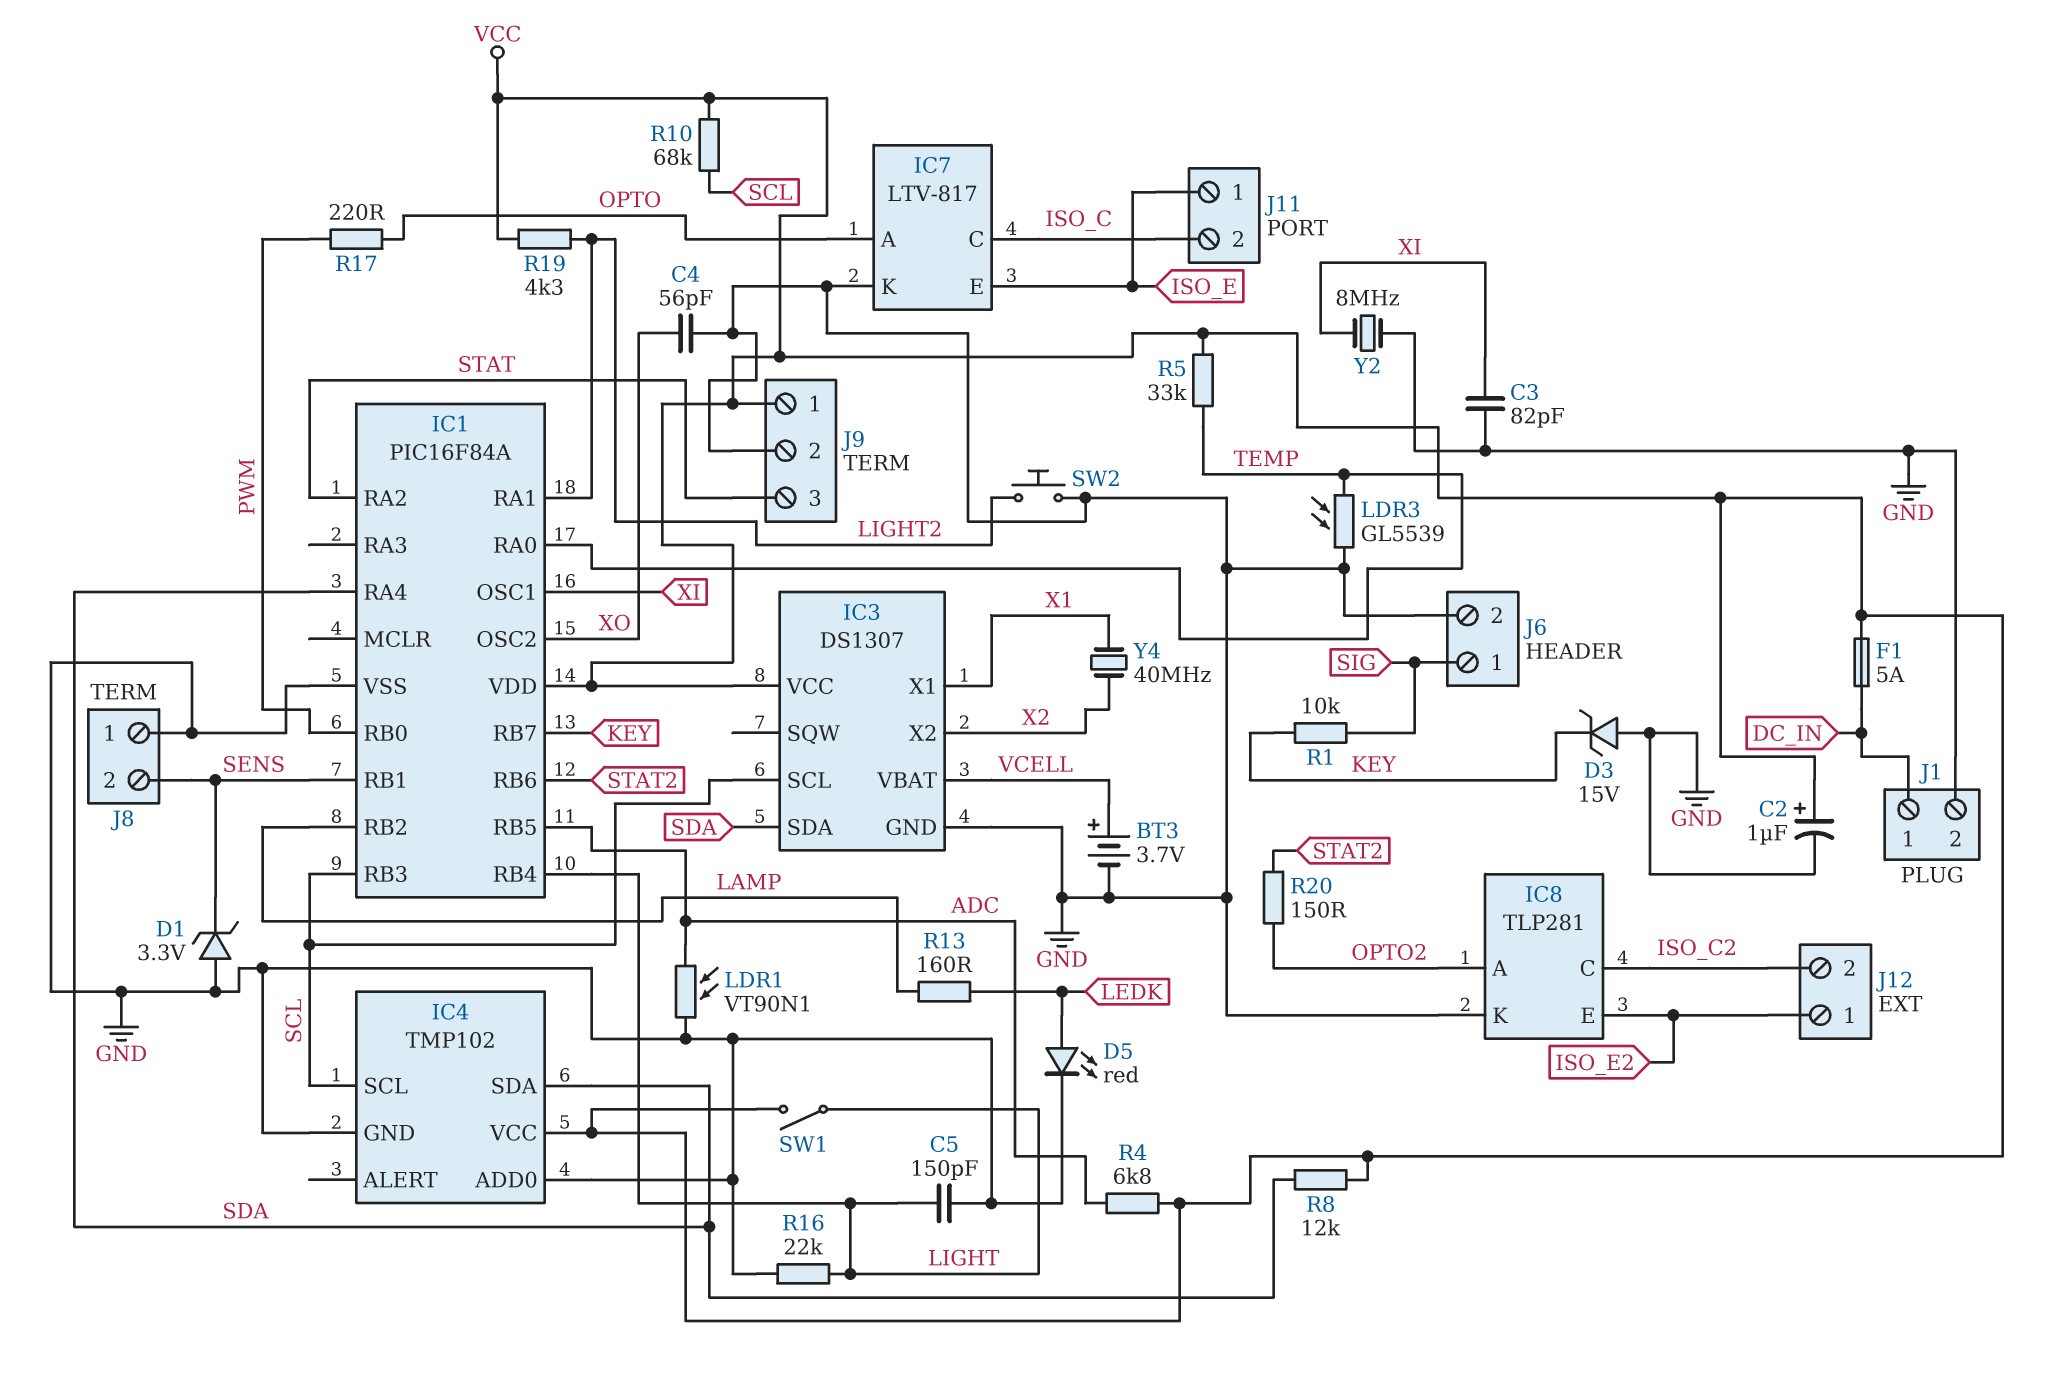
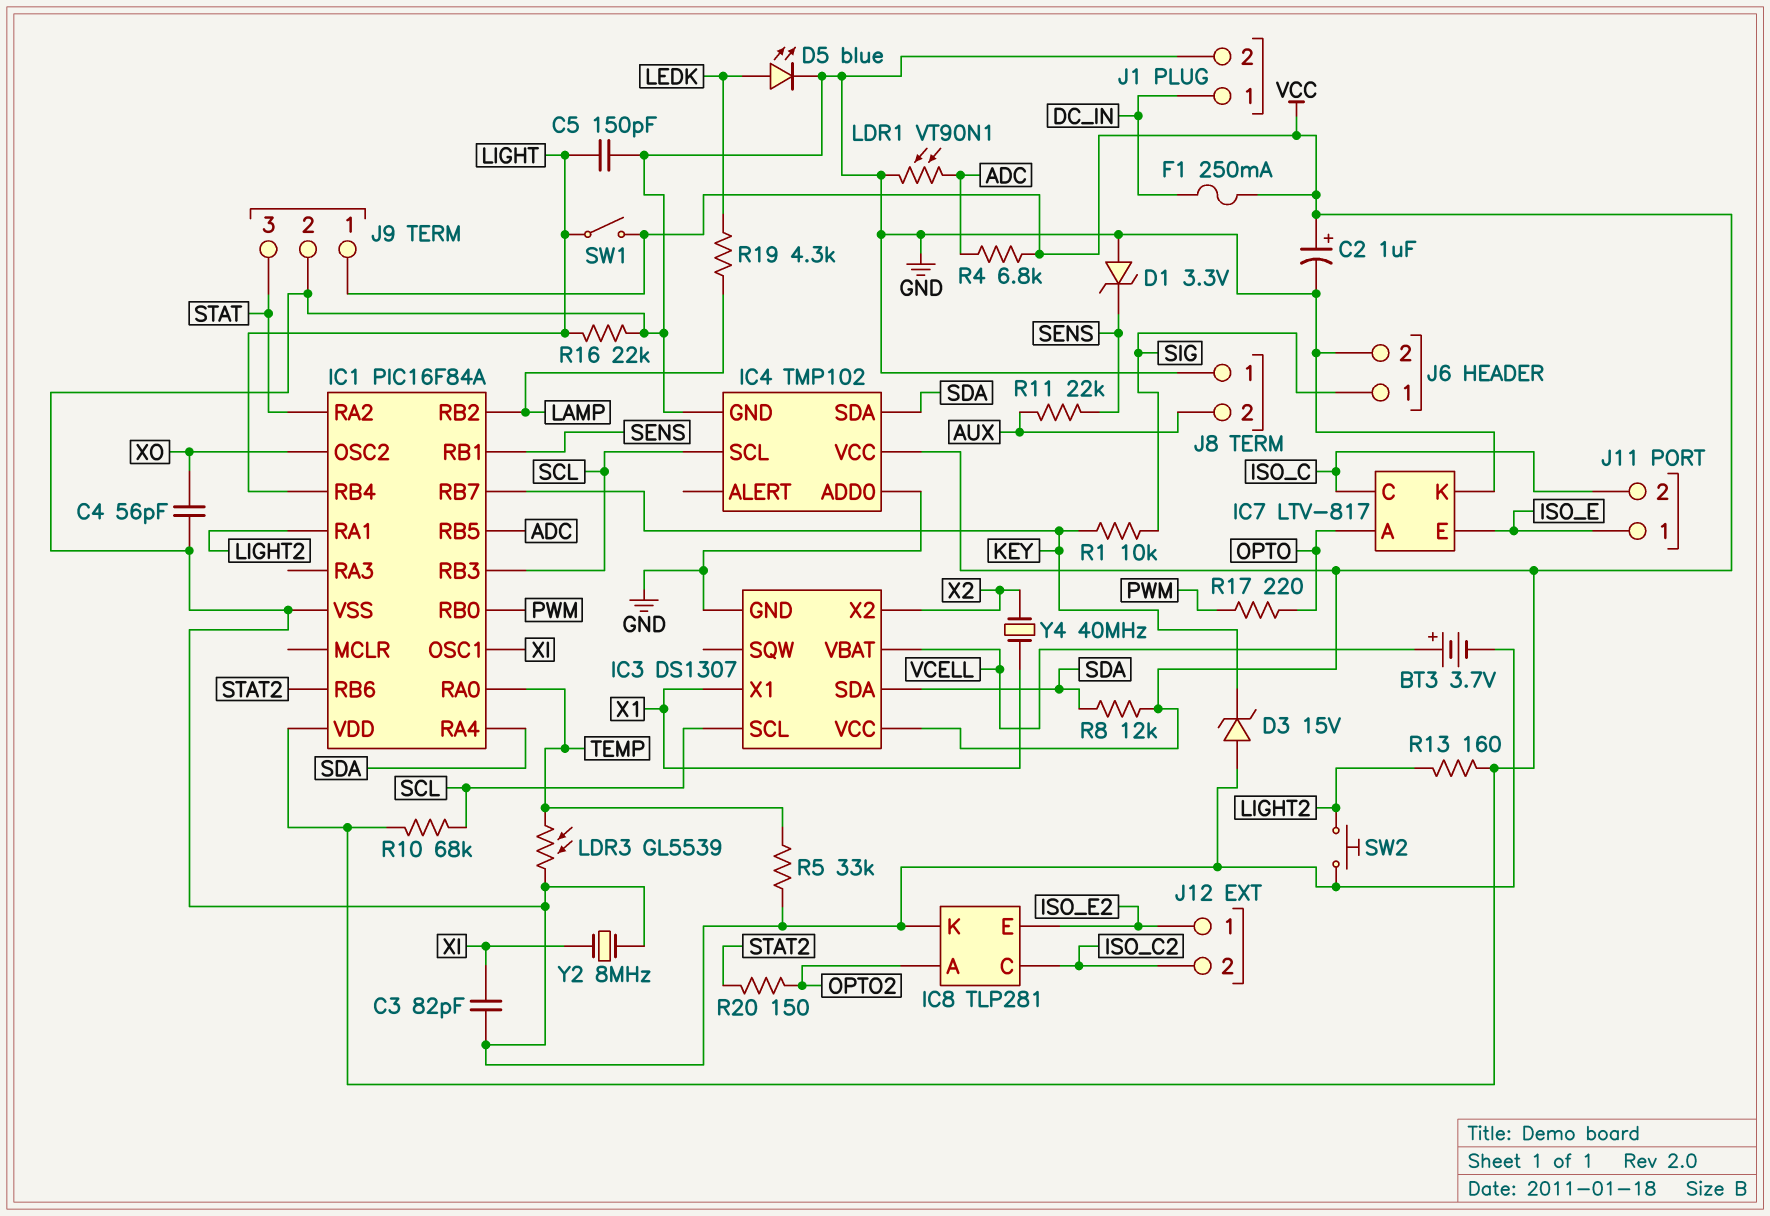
D5: LED red (A LEDK, K GND) -> LED blue (A LEDK, K GND)
F1: 5A (DC_IN, VCC) -> 250mA (DC_IN, VCC)
J8 pin 2: SENS -> AUX
R5: 33k (TEMP, VCC) -> 33k (GND, TEMP)
R11: none -> 22k (AUX, SENS)
R13: 160 (LAMP, LEDK) -> 160 (LIGHT2, VCC)
R19: 4.3k (LIGHT2, VCC) -> 4.3k (LAMP, LEDK)

